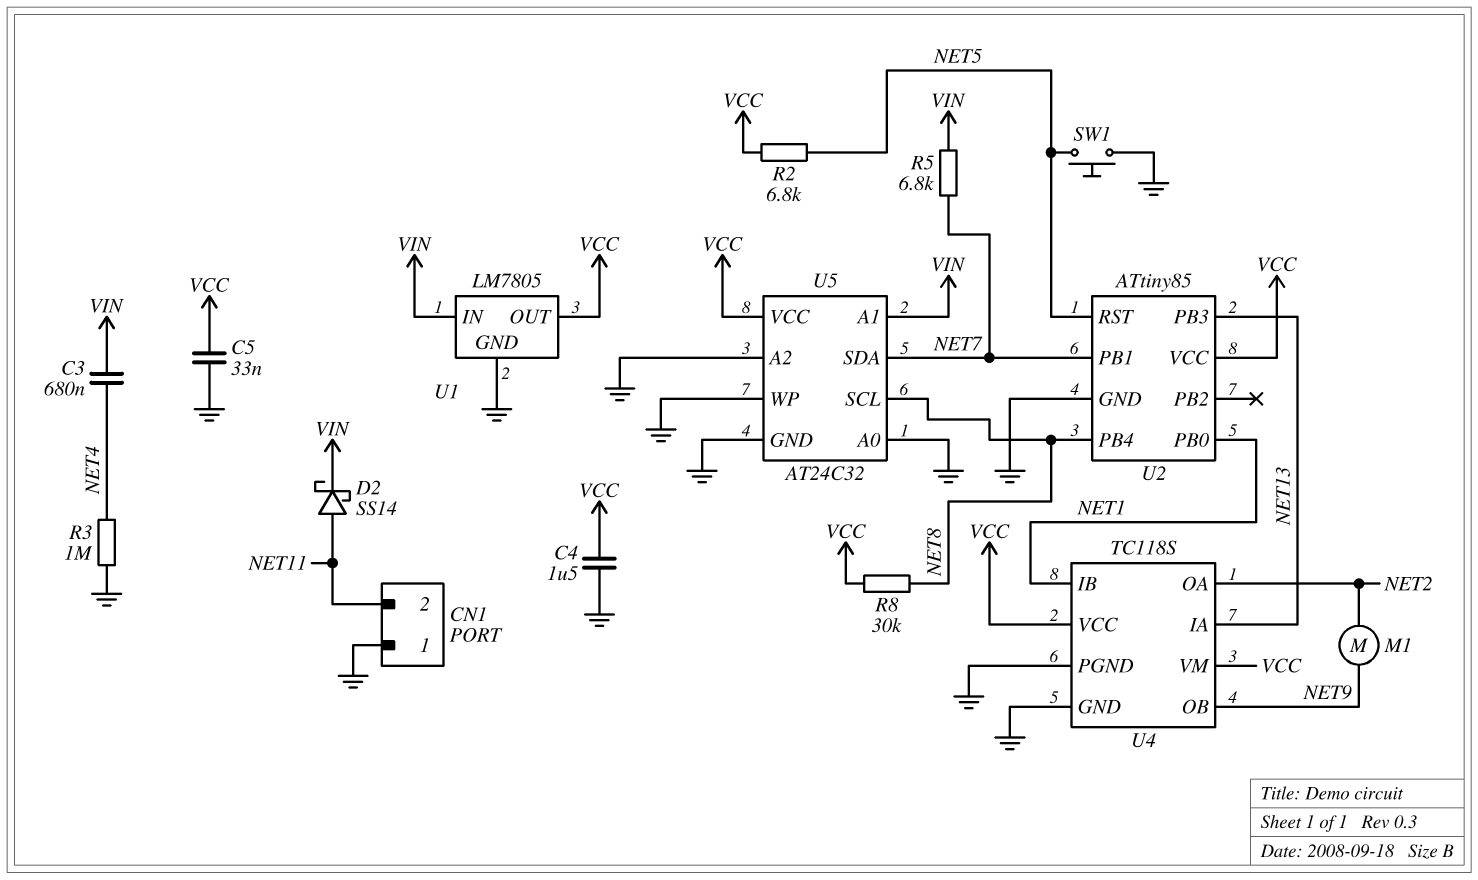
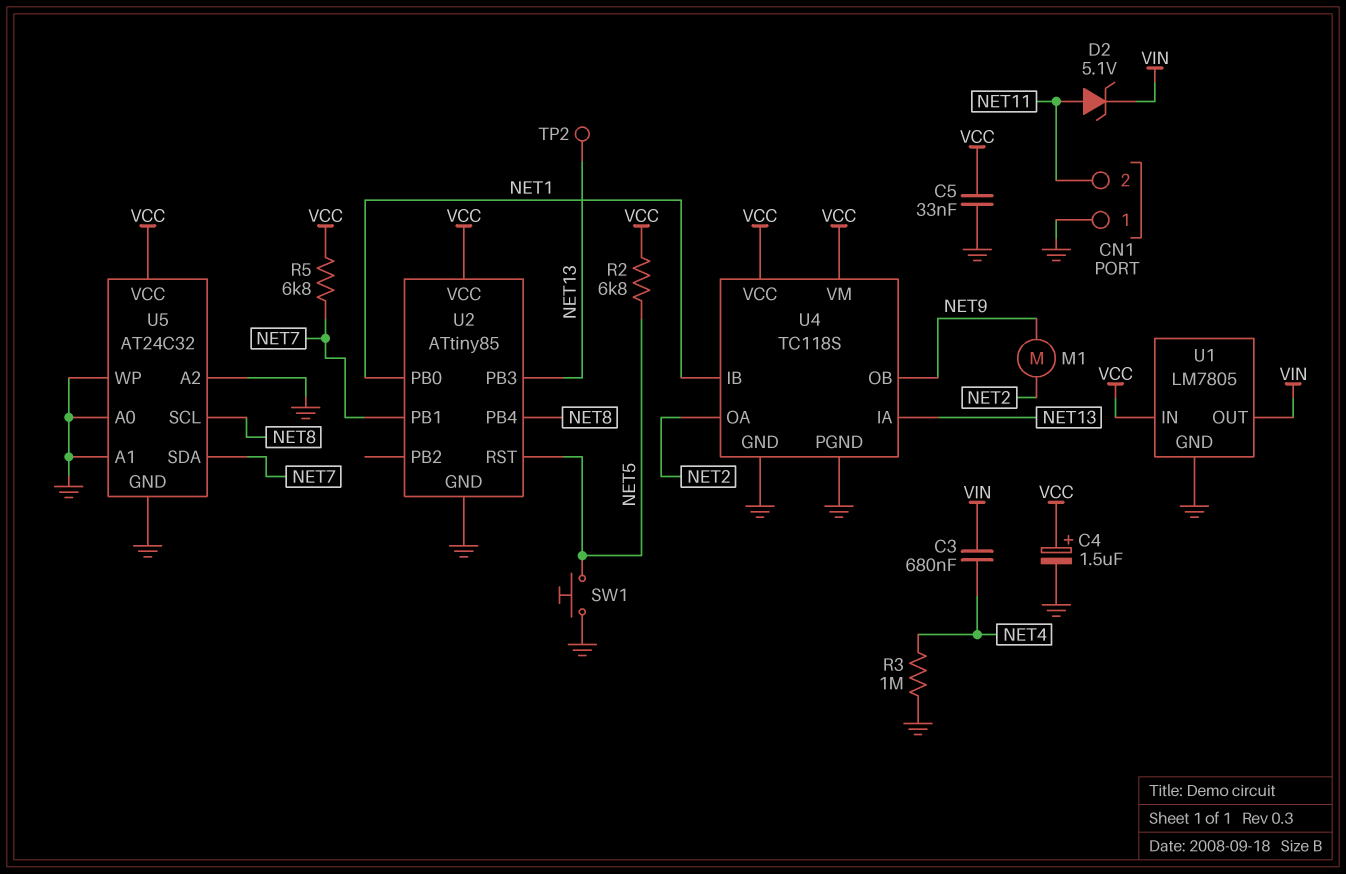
C4: 1.5uF (GND, VCC) -> 1.5uF (plus VCC, minus GND)
D2: schottky SS14 (A NET11, K VIN) -> zener 5.1V (A NET11, K VIN)
R5: 6.8k (NET7, VIN) -> 6.8k (NET7, VCC)
R8: 30k (NET8, VCC) -> none
TP2: none -> test point (NET13)
U1 pin IN: VIN -> VCC
U1 pin OUT: VCC -> VIN
U5 pin A1: VIN -> GND

